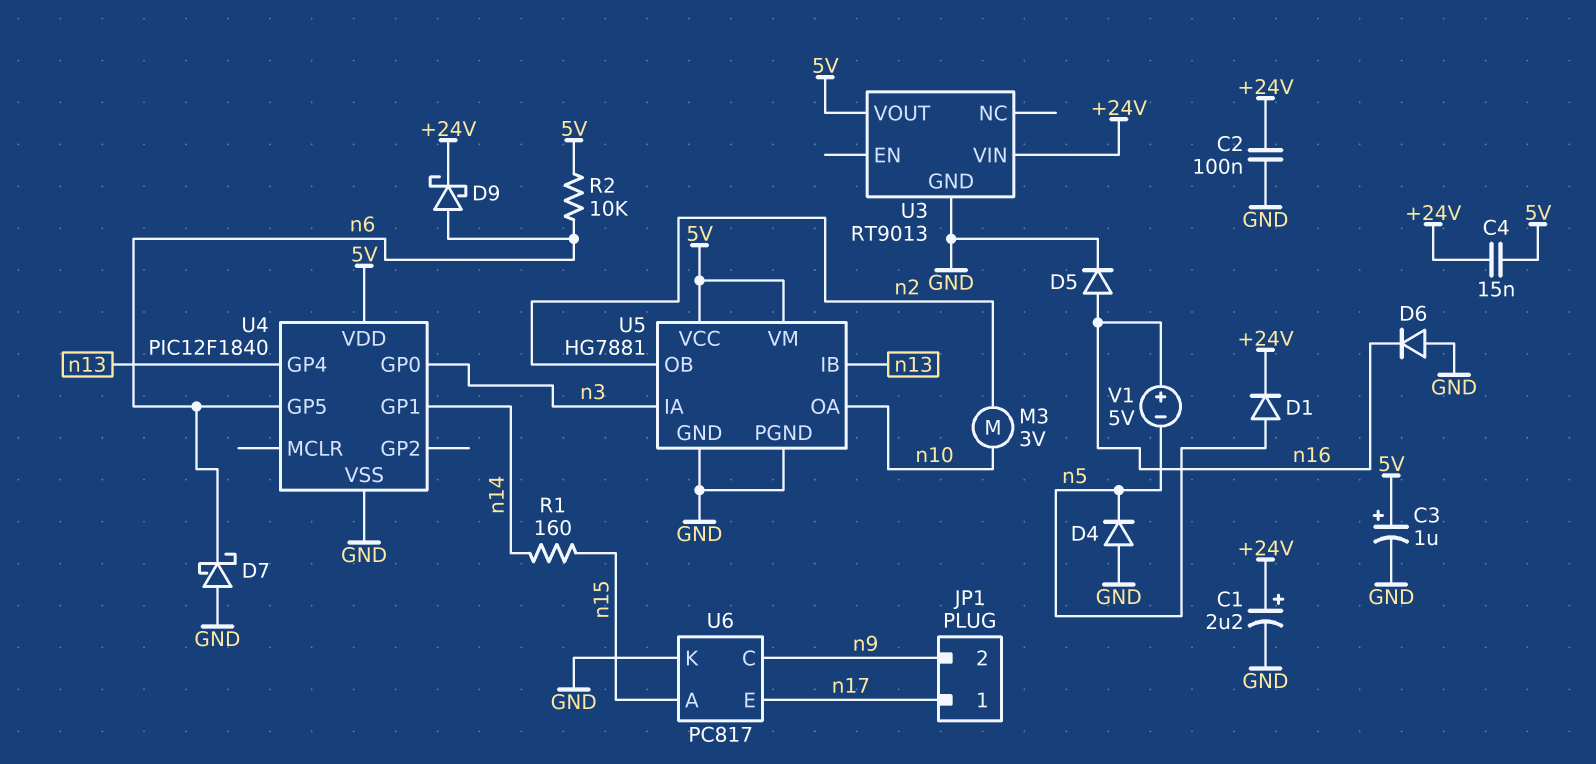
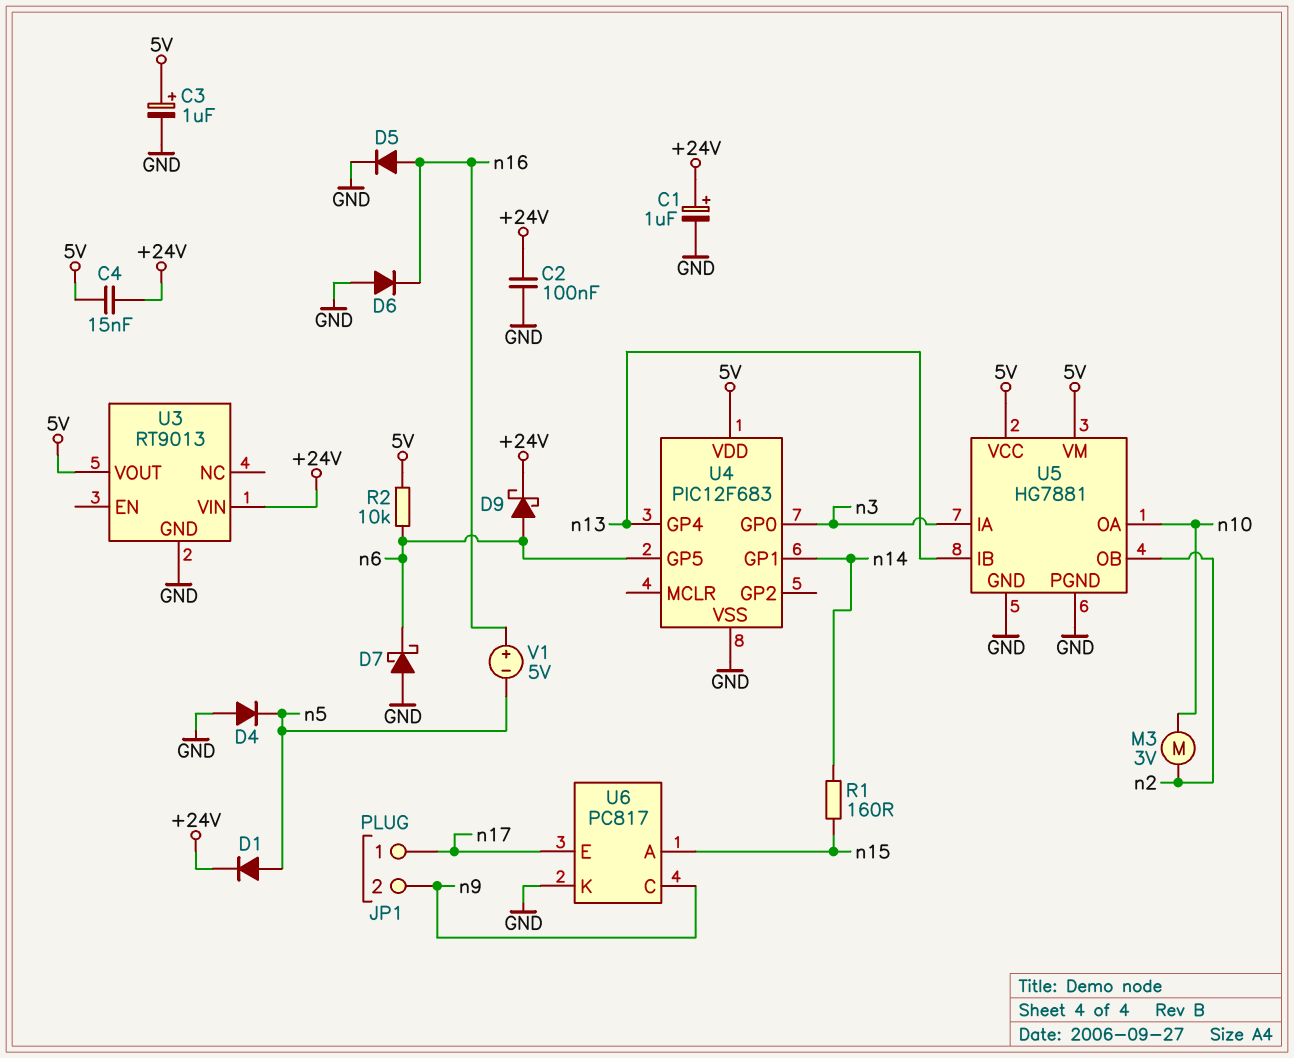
C1: 2.2uF (plus +24V, minus GND) -> 1uF (plus +24V, minus GND)
U4: PIC12F1840 -> PIC12F683

